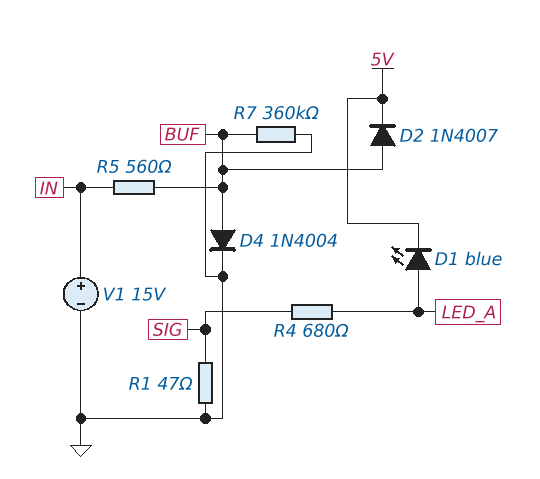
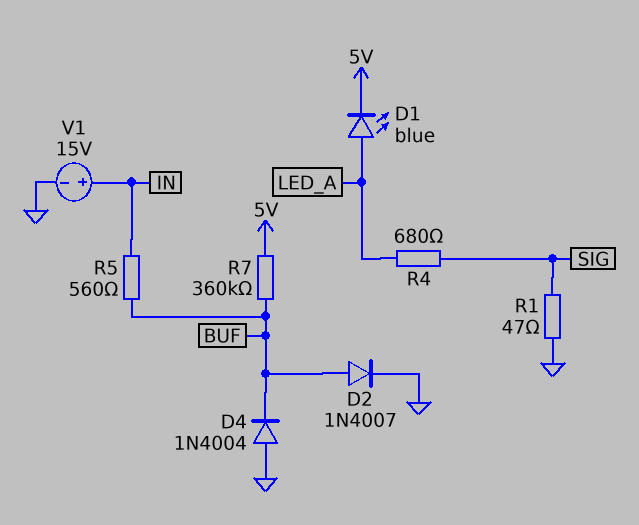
D2: diode 1N4007 (A BUF, K 5V) -> diode 1N4007 (A BUF, K GND)
D4: diode 1N4004 (A BUF, K GND) -> diode 1N4004 (A GND, K BUF)
R7: 360k (BUF, GND) -> 360k (5V, BUF)

